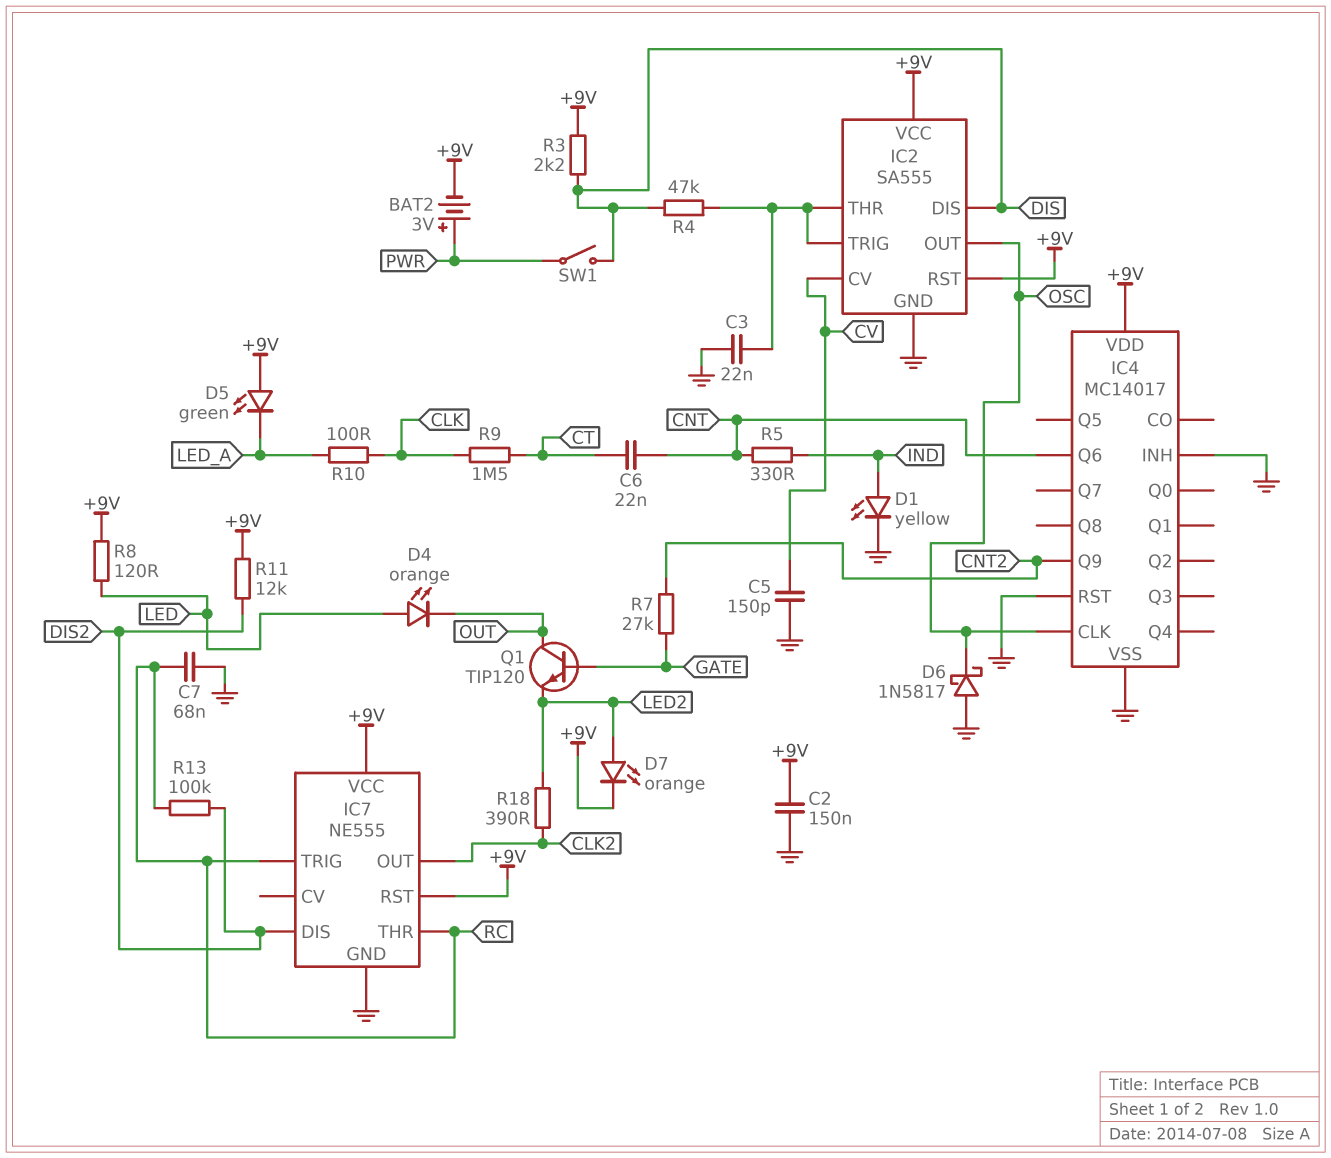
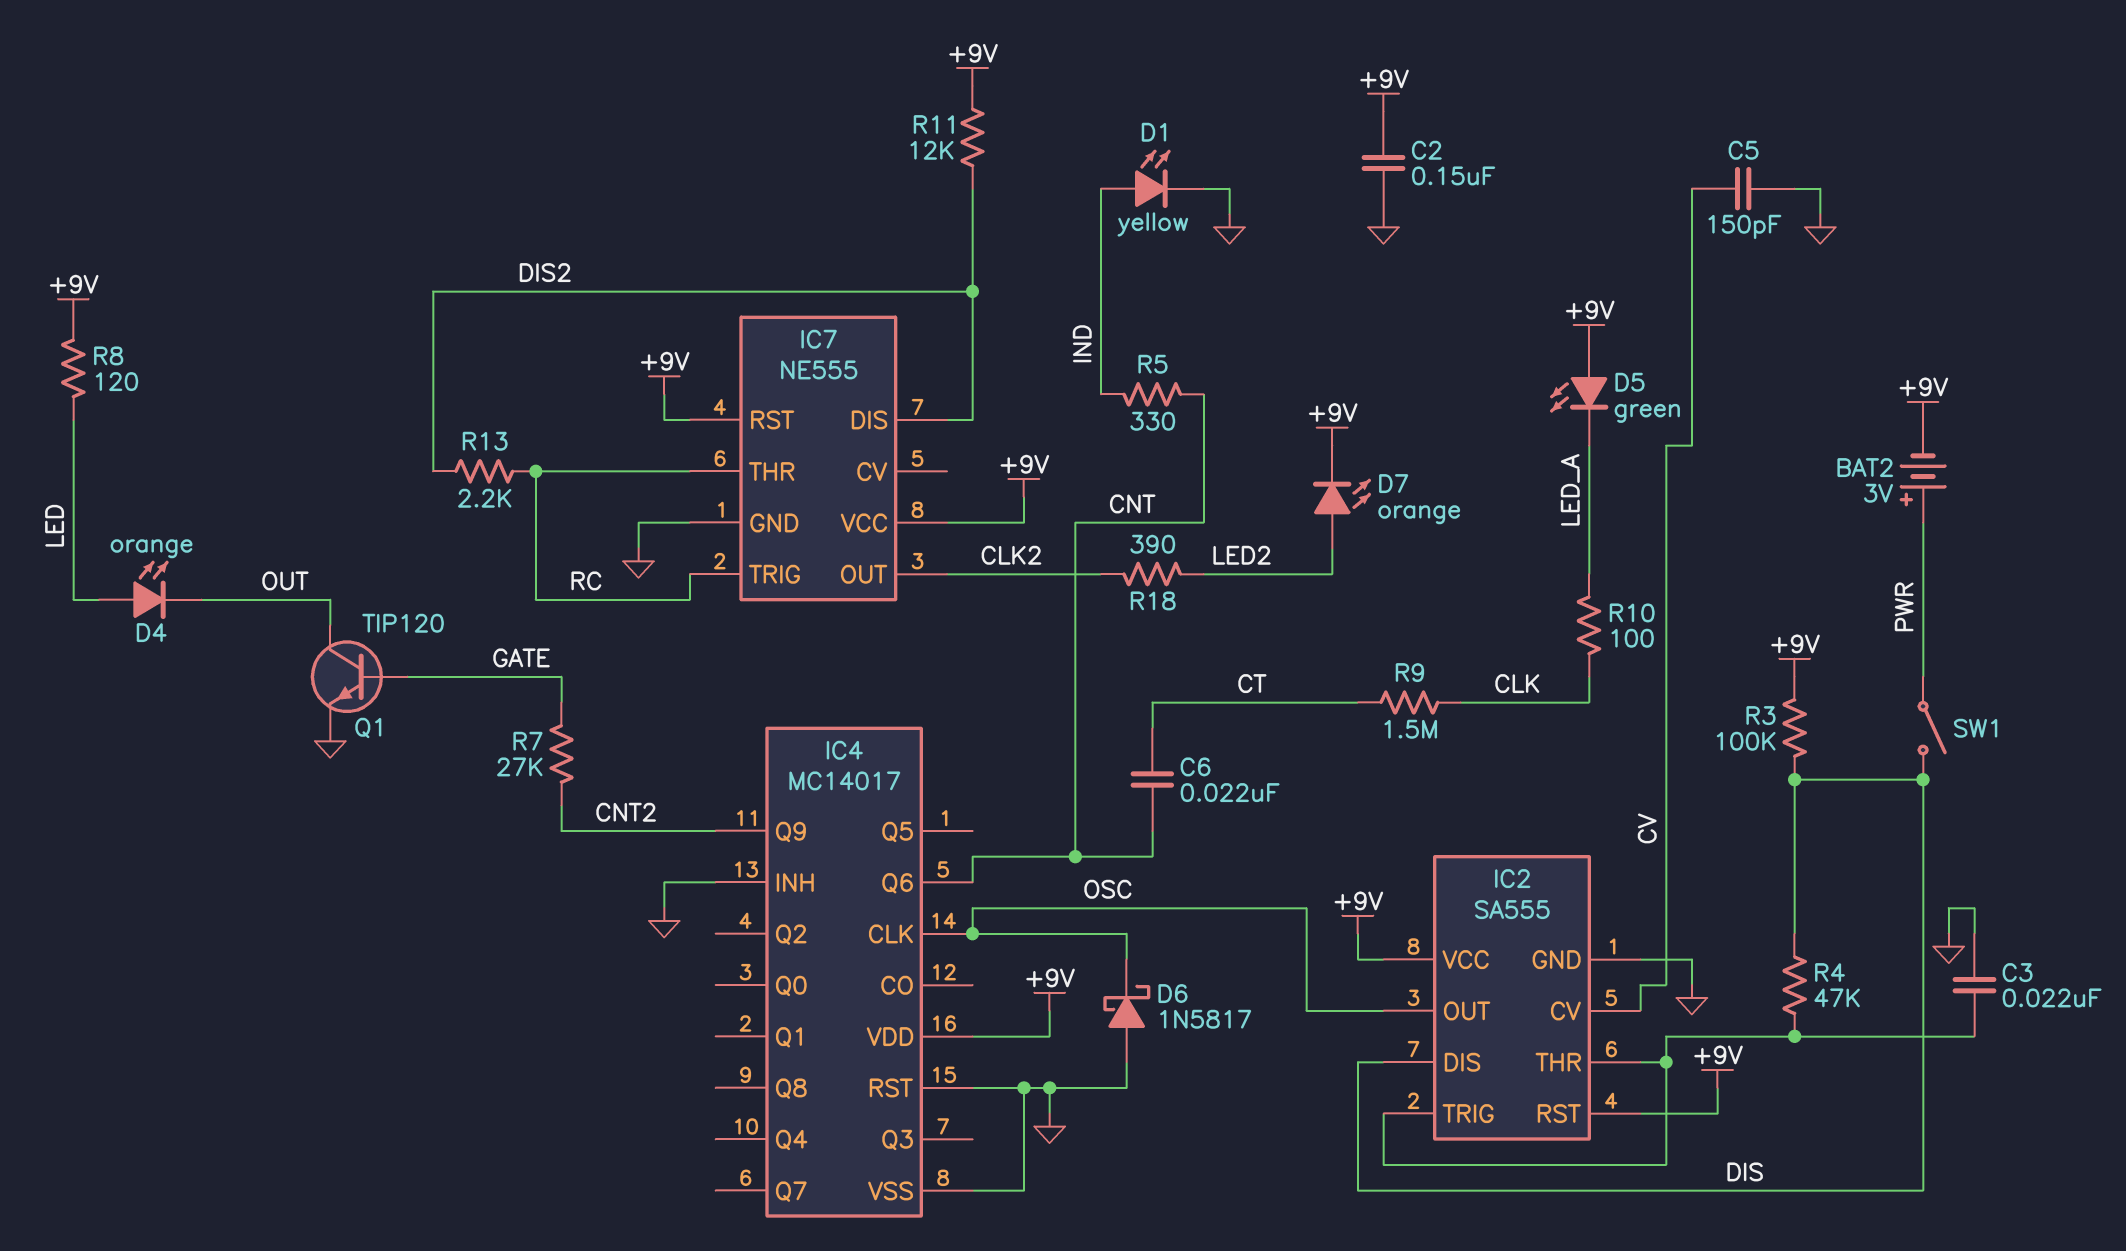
C7: 68nF (GND, RC) -> none
Q1: NPN TIP120 (B GATE, C OUT, E LED2) -> NPN TIP120 (B GATE, C OUT, E GND)
R3: 2.2k (+9V, DIS) -> 100k (+9V, DIS)
R13: 100k (DIS2, RC) -> 2.2k (DIS2, RC)

